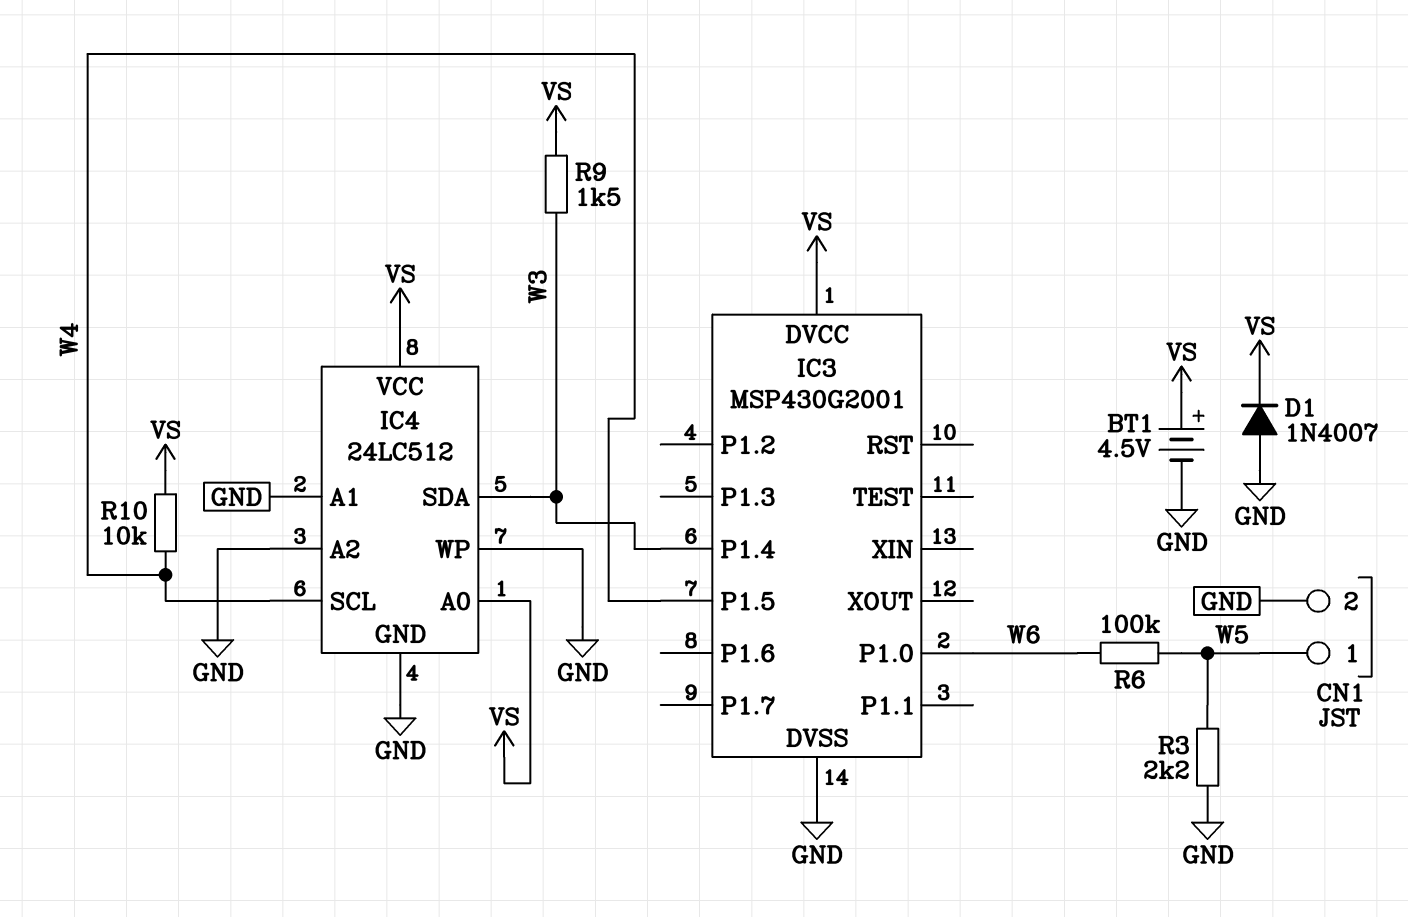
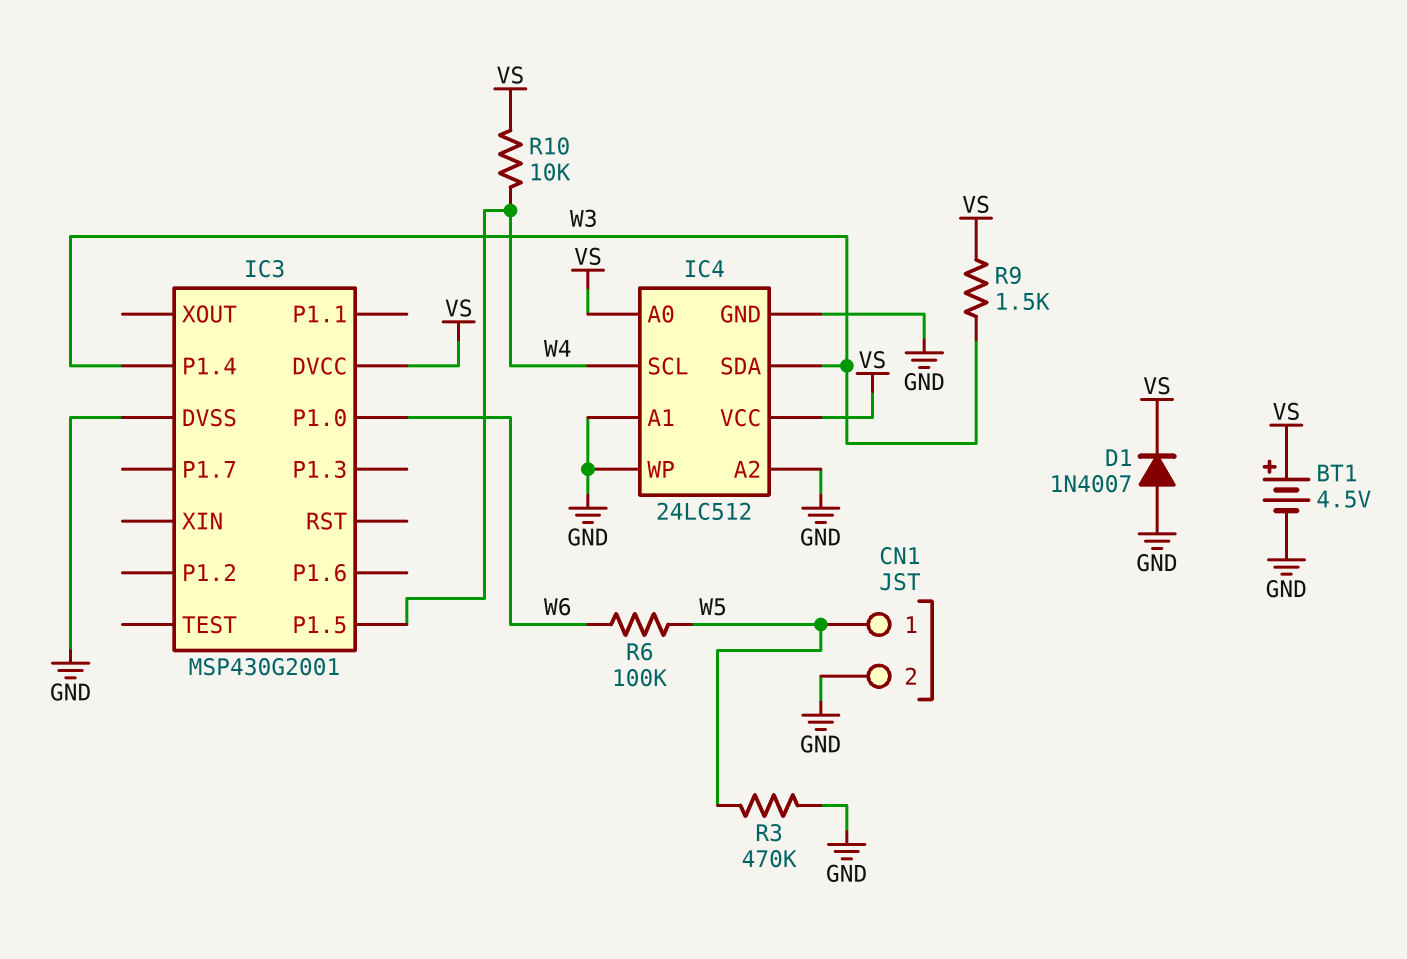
R3: 2.2k (GND, W5) -> 470k (GND, W5)

